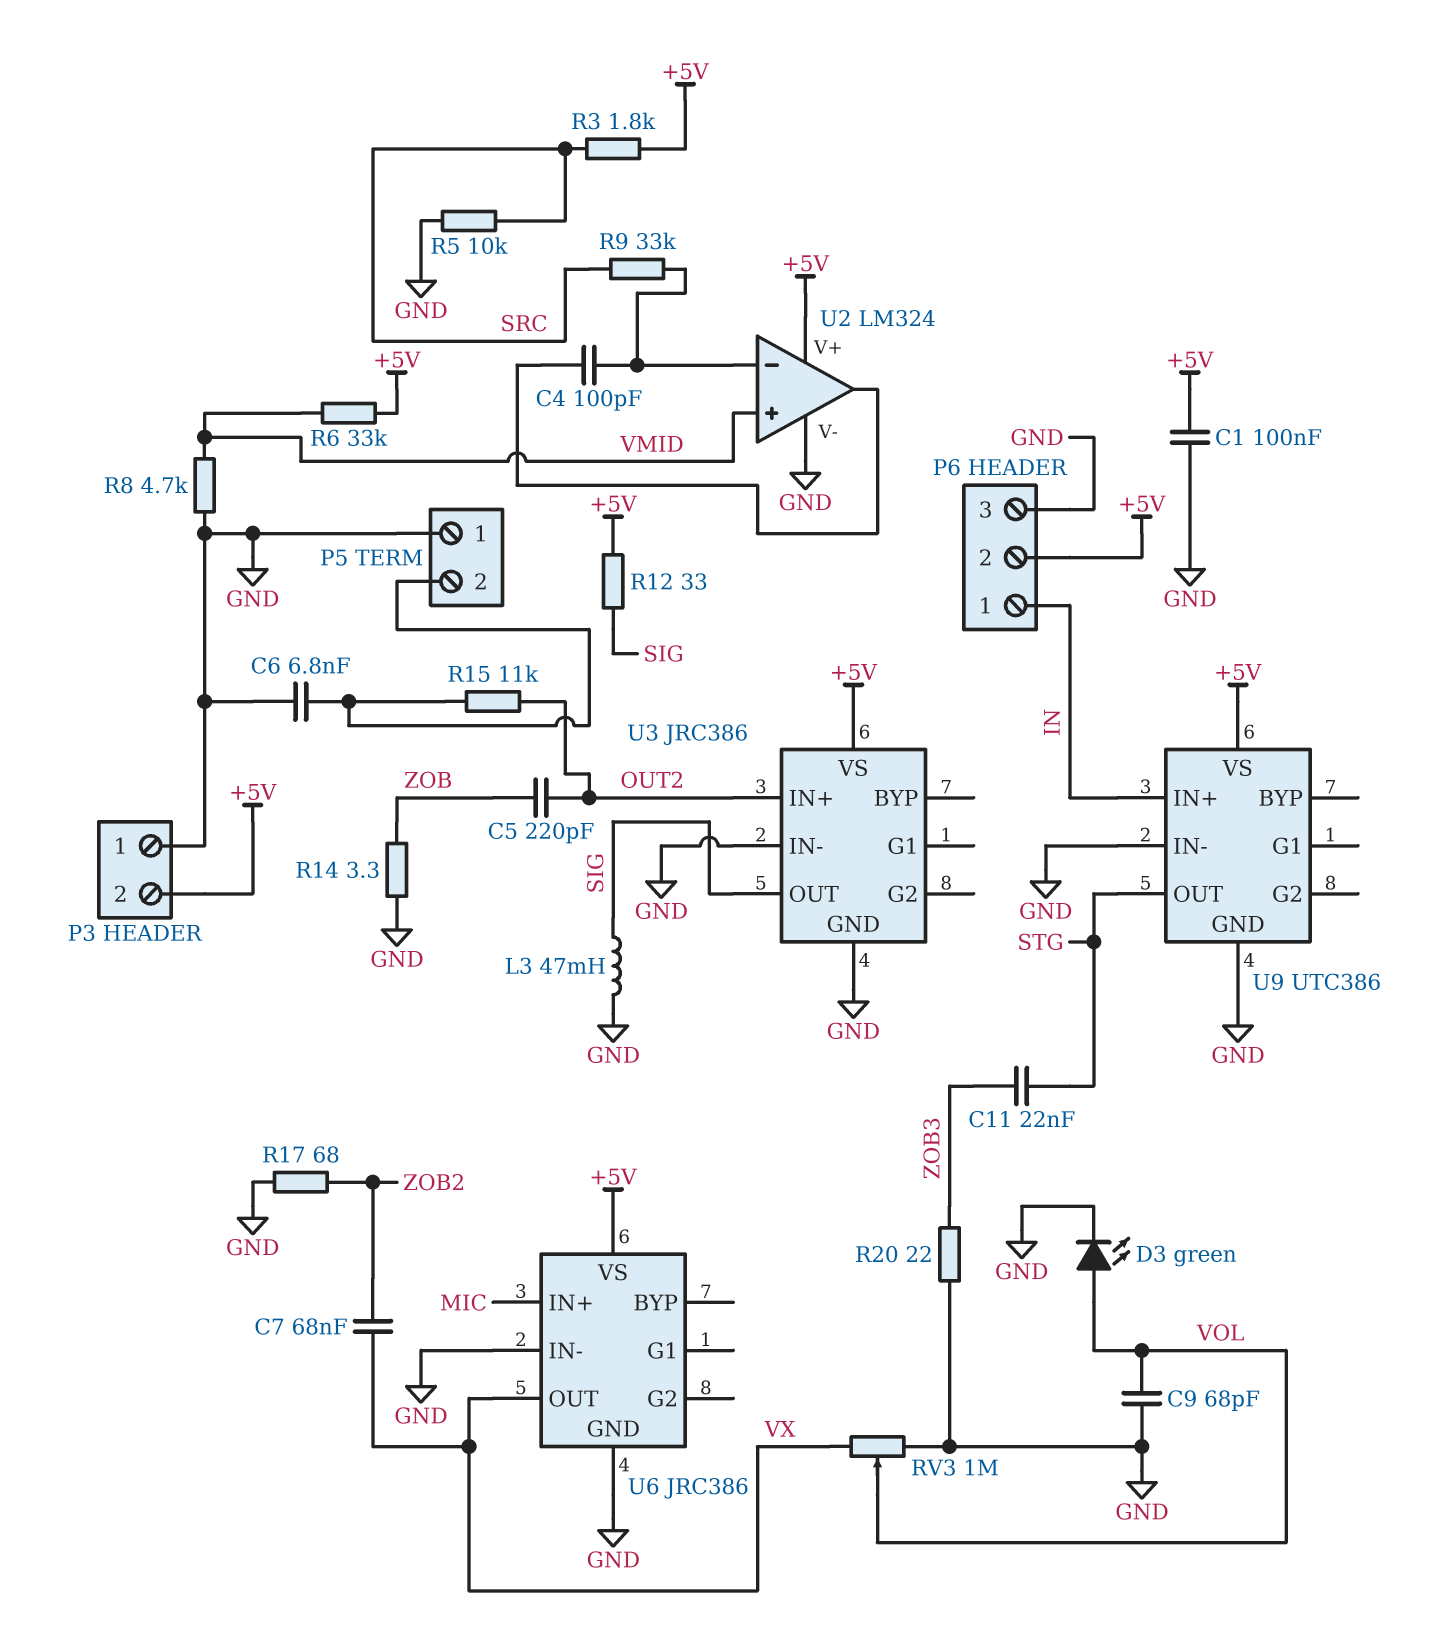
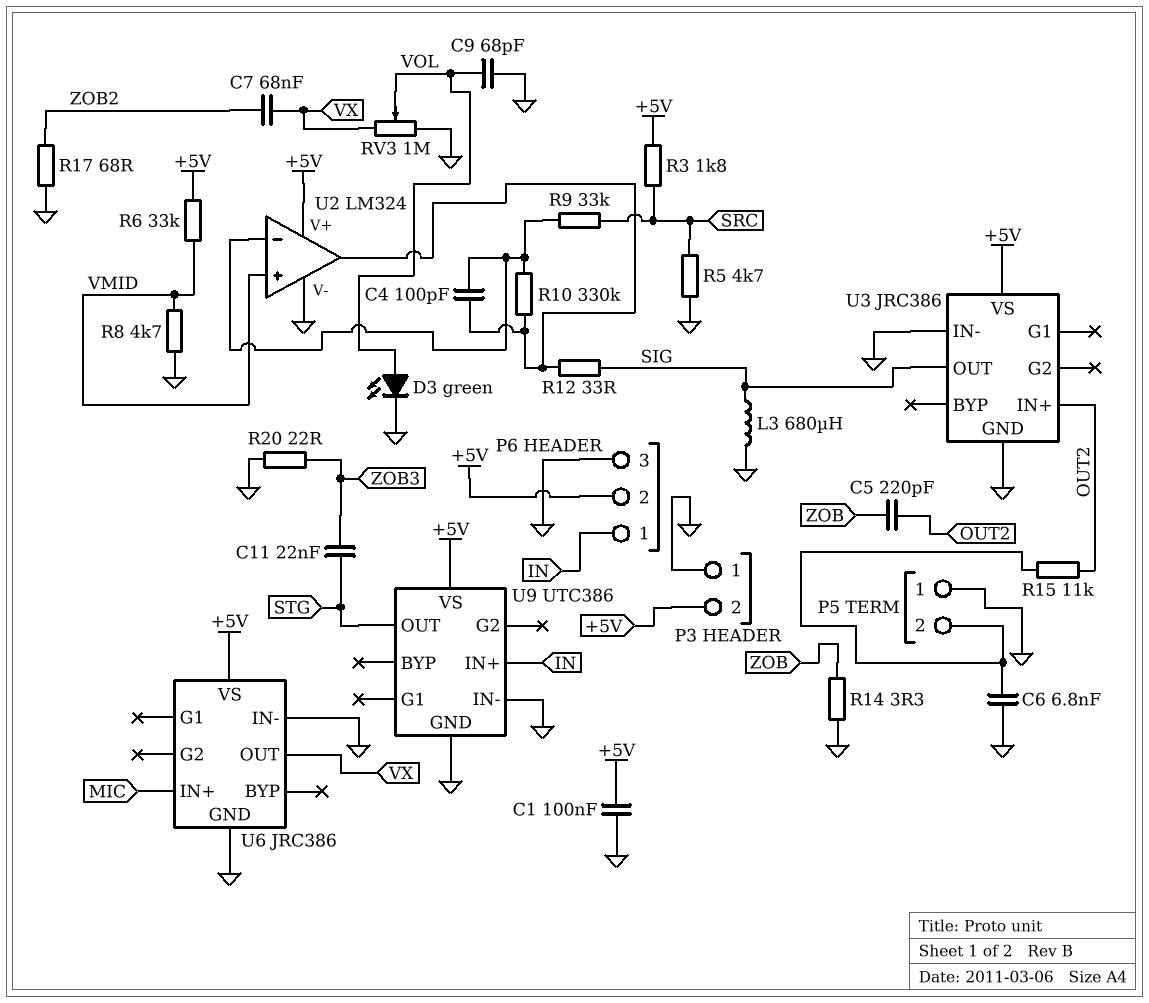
L3: 47mH (GND, SIG) -> 680uH (GND, SIG)
R5: 10k (GND, SRC) -> 4.7k (GND, SRC)
R10: none -> 330k (U2/in-, U2/out)
R12: 33 (+5V, SIG) -> 33 (SIG, U2/out)

